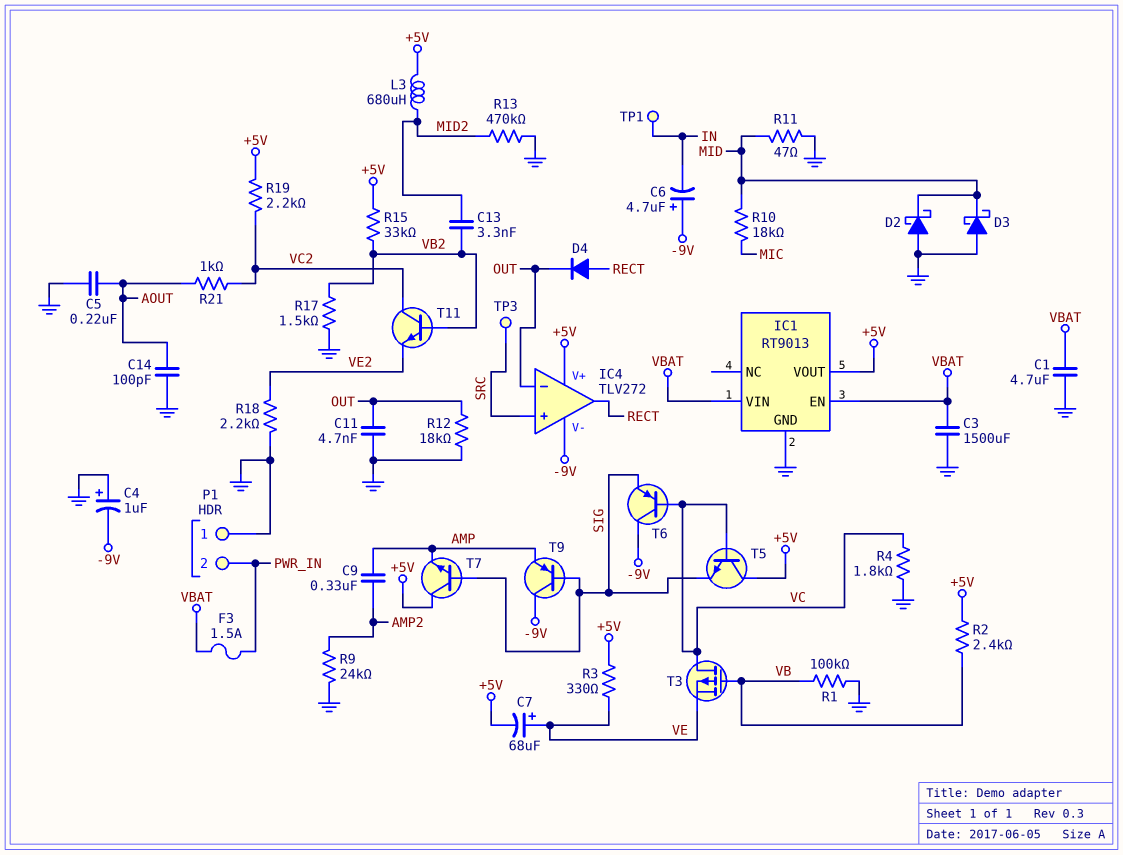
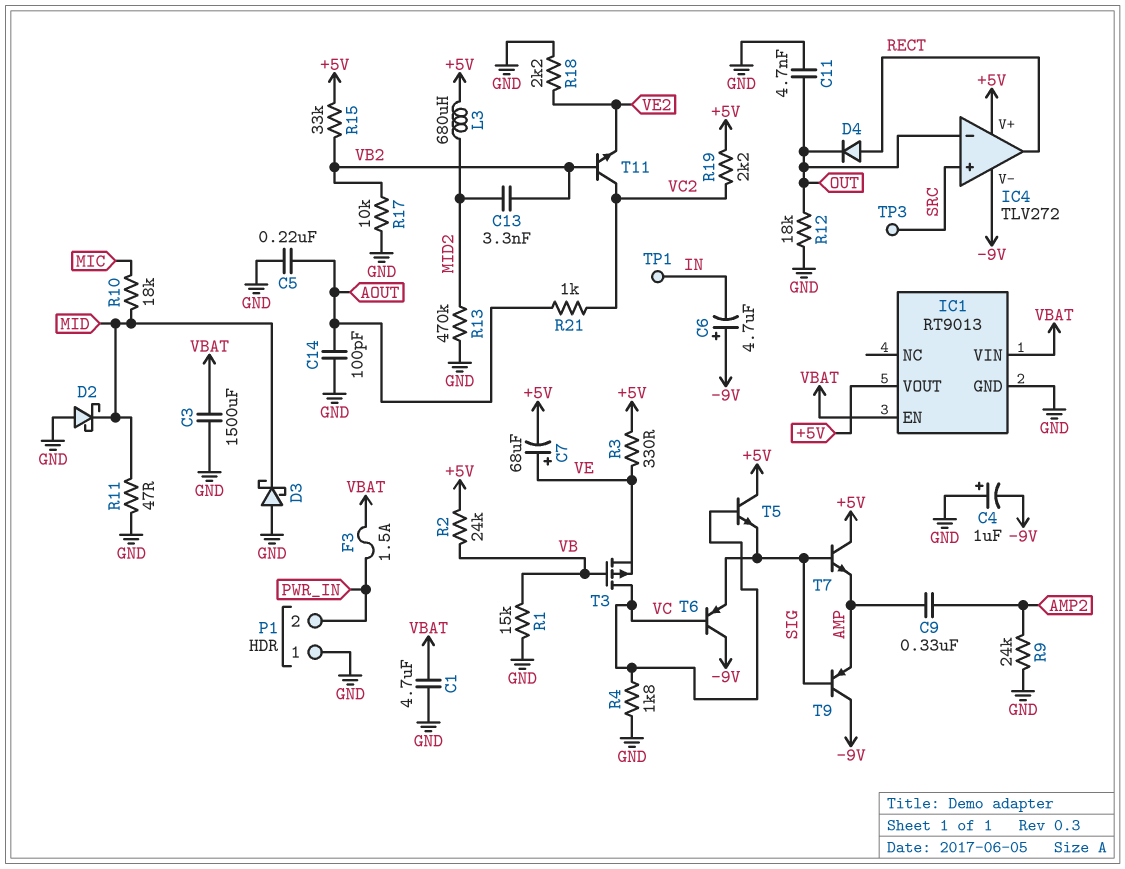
R1: 100k (GND, VB) -> 15k (GND, VB)
R2: 2.4k (+5V, VB) -> 24k (+5V, VB)
R17: 1.5k (GND, VB2) -> 10k (GND, VB2)

